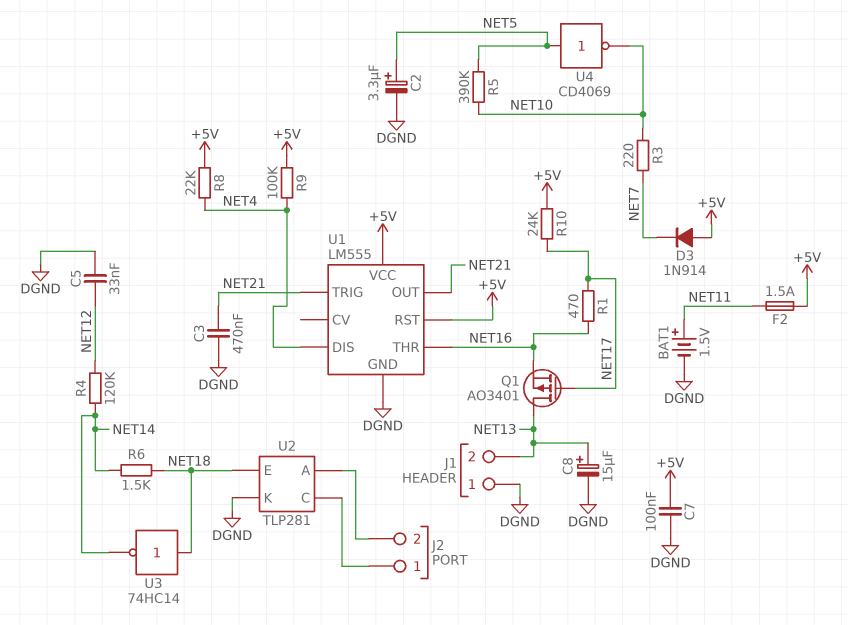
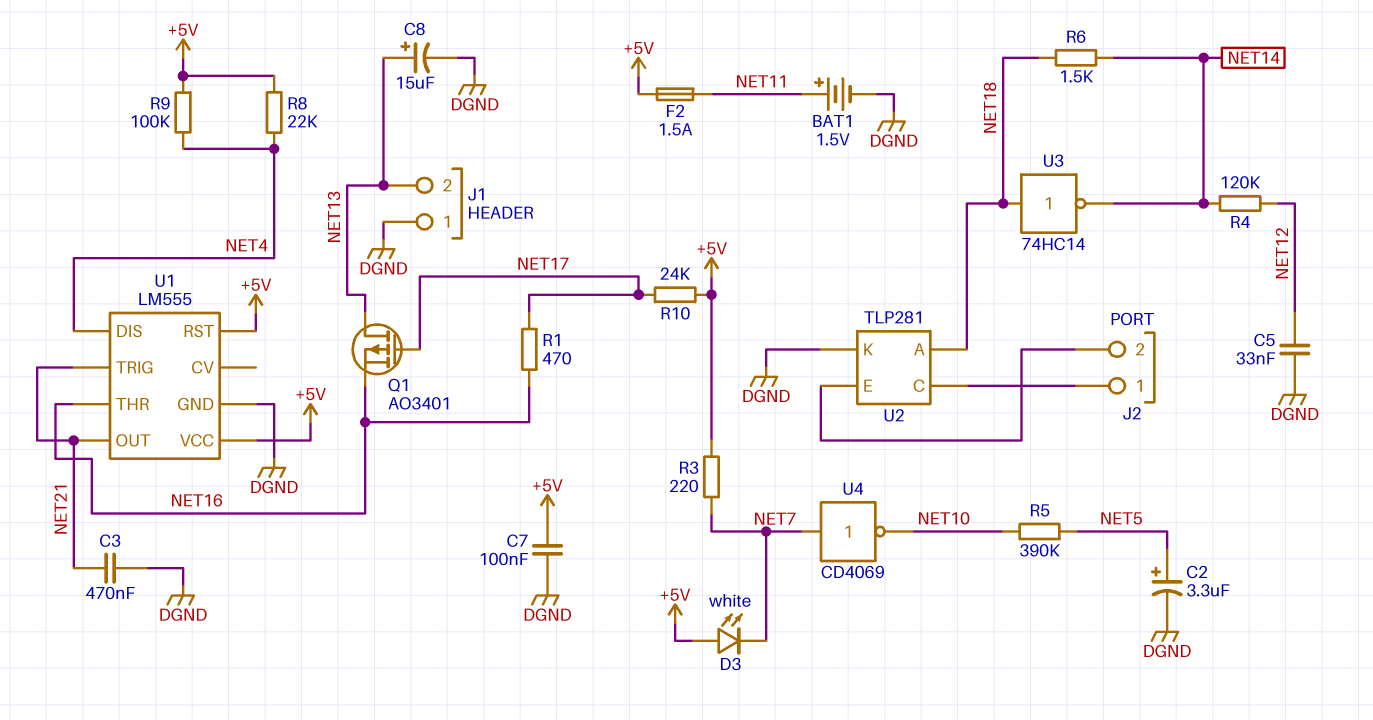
D3: diode 1N914 (A +5V, K NET7) -> LED white (A +5V, K NET7)
R3: 220 (NET7, NET10) -> 220 (+5V, NET7)
U2 pin A: J2/2 -> NET18
U2 pin E: NET18 -> J2/2
U4: NOT CD4069 (in NET5, out NET10) -> NOT CD4069 (in NET7, out NET10)

